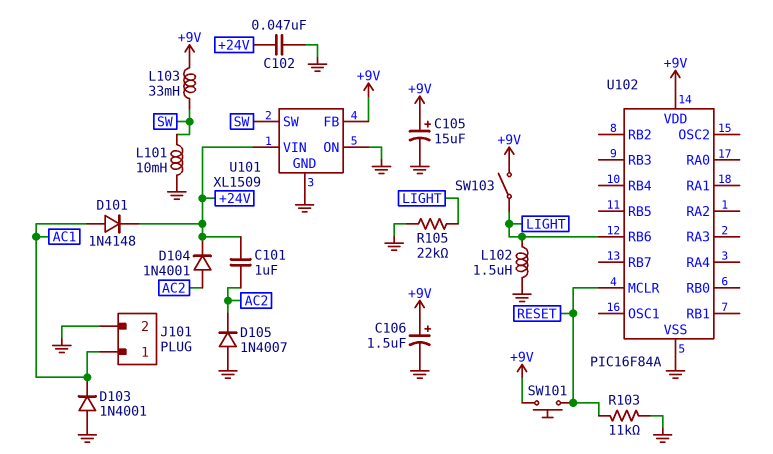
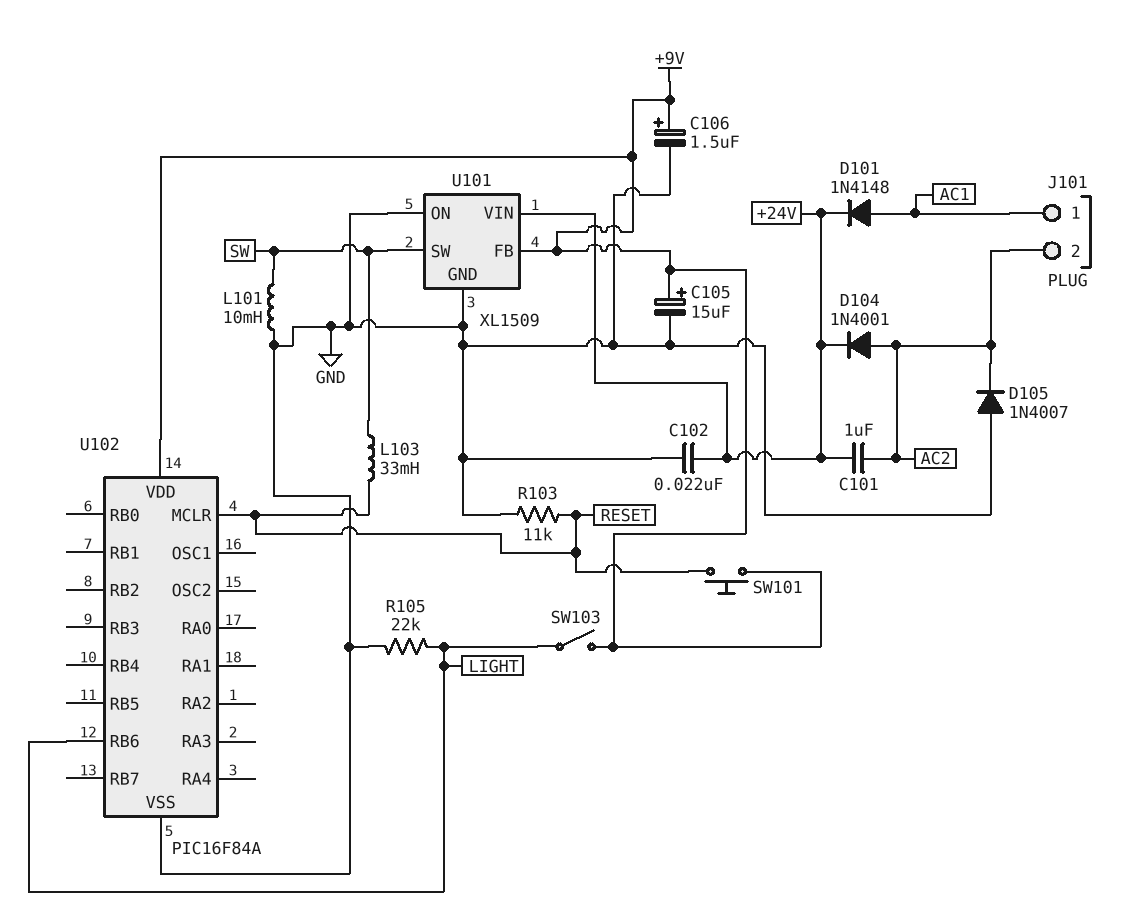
C102: 47nF (+24V, GND) -> 22nF (+24V, GND)
D103: diode 1N4001 (A GND, K AC1) -> none
J101 pin 2: GND -> AC2
L102: 1.5uH (GND, LIGHT) -> none
L103: 33mH (+9V, SW) -> 33mH (RESET, SW)

